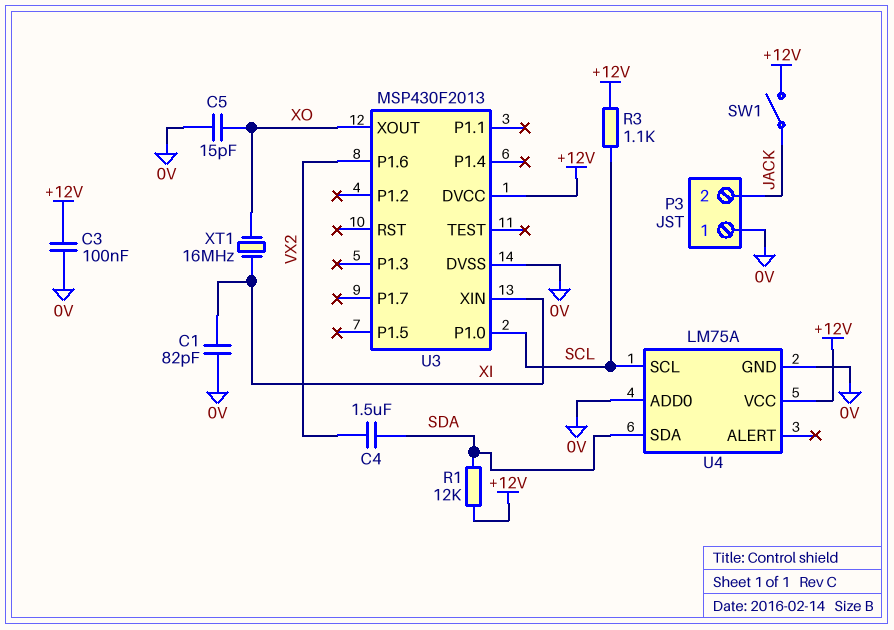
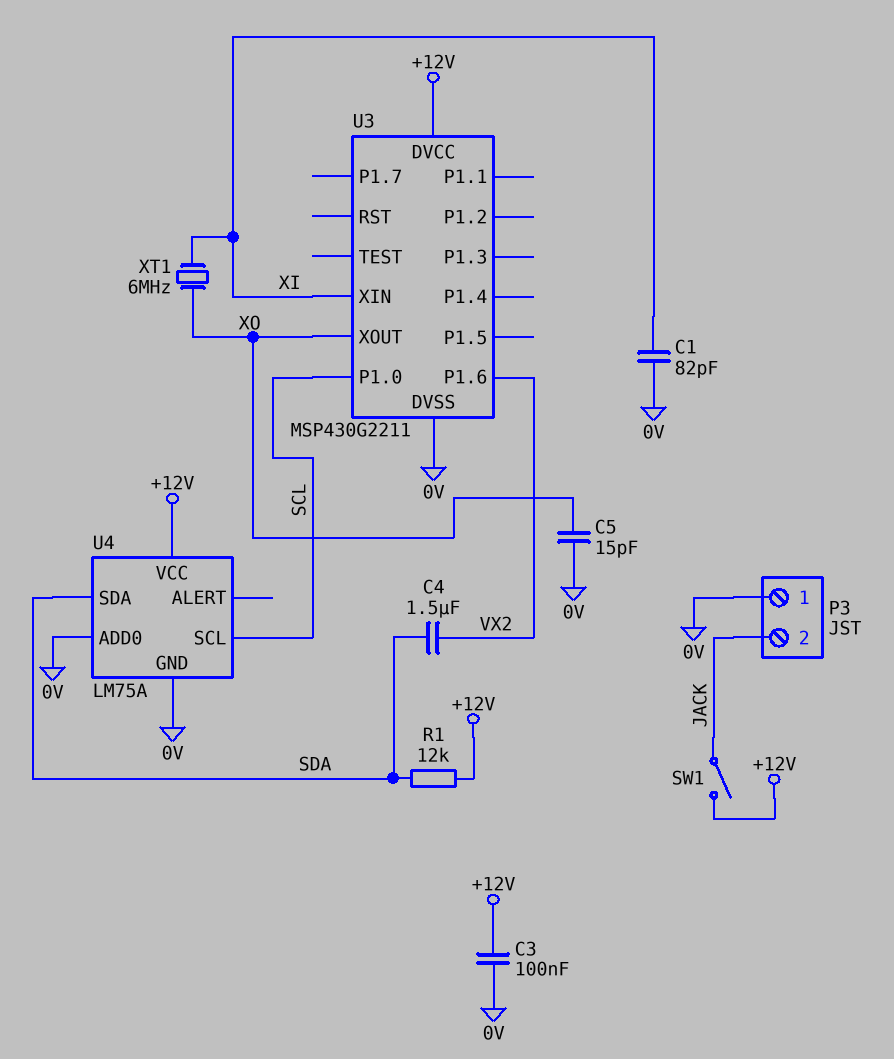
R3: 1.1k (+12V, SCL) -> none
U3: MSP430F2013 -> MSP430G2211
XT1: 16MHz (XI, XO) -> 6MHz (XI, XO)

